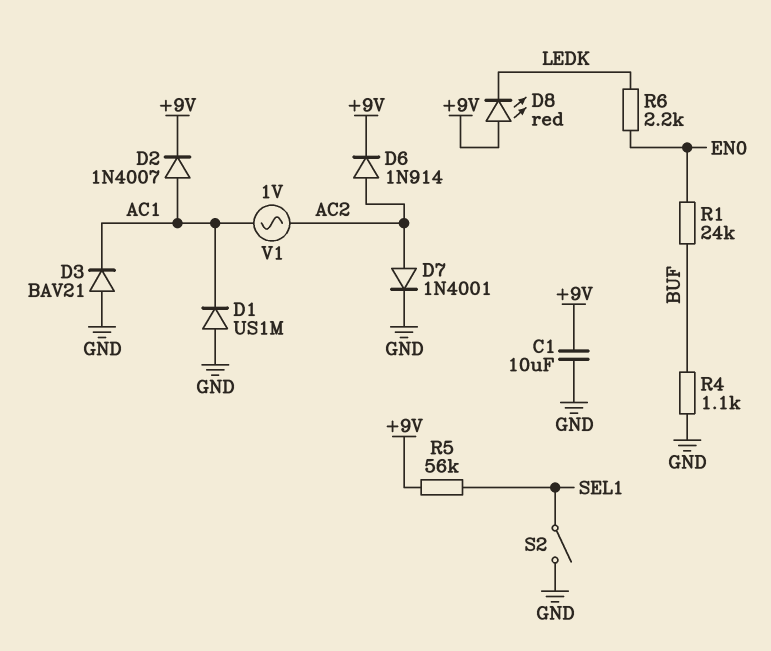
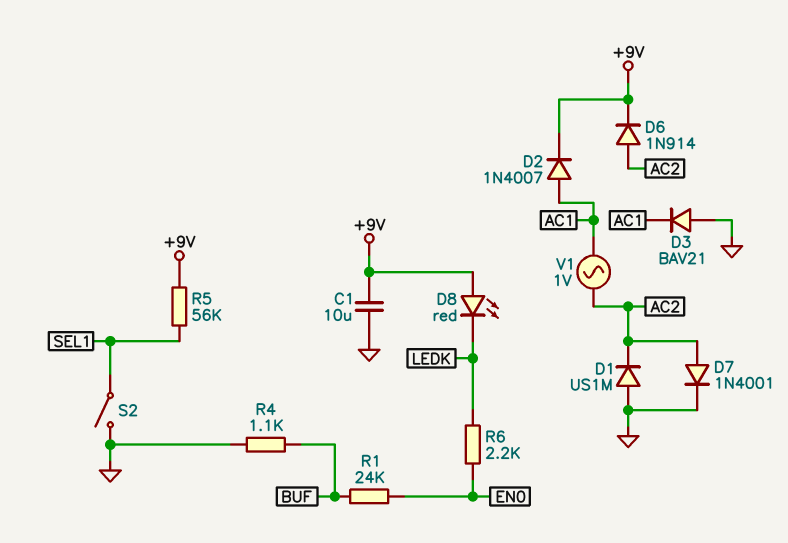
D1: diode US1M (A GND, K AC1) -> diode US1M (A GND, K AC2)

